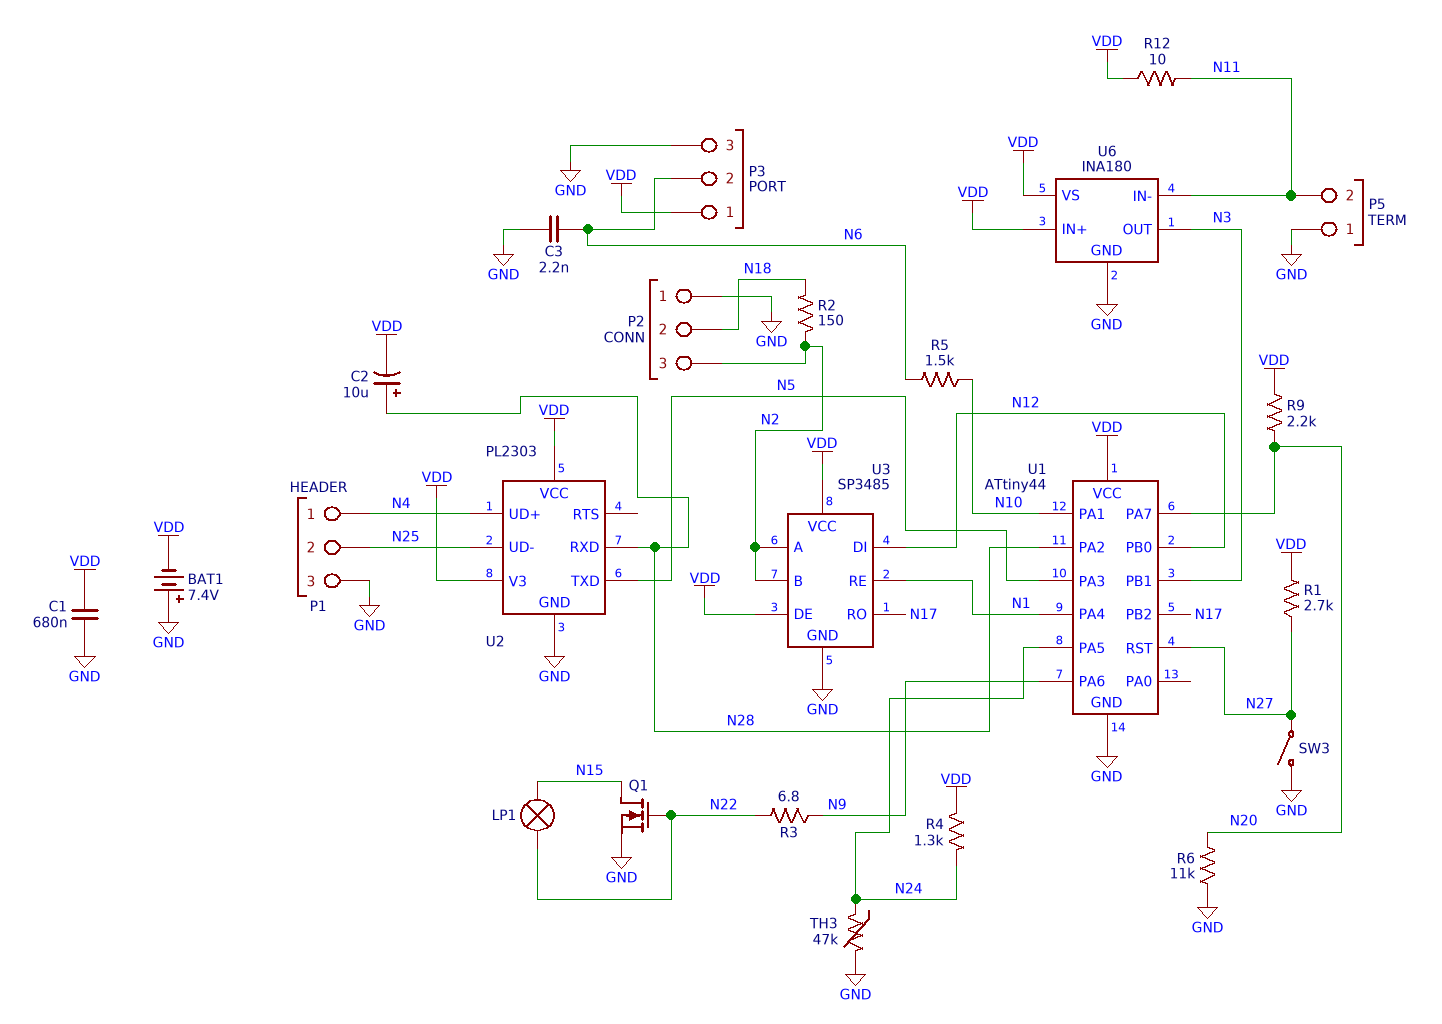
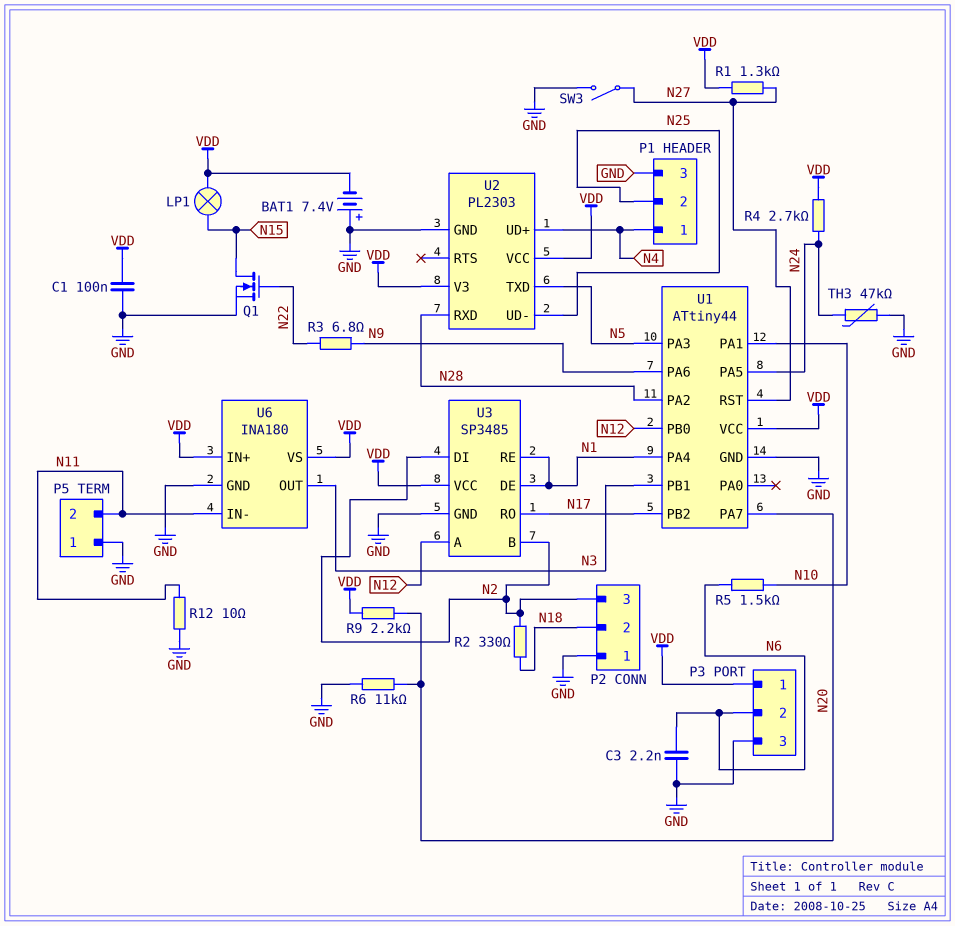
C1: 680nF (GND, VDD) -> 100nF (GND, VDD)
C2: 10uF (plus N28, minus VDD) -> none
LP1: lamp (N15, N22) -> lamp (N15, VDD)
R1: 2.7k (N27, VDD) -> 1.3k (N27, VDD)
R2: 150 (N2, N18) -> 330 (N2, N18)
R4: 1.3k (N24, VDD) -> 2.7k (N24, VDD)
R12: 10 (N11, VDD) -> 10 (GND, N11)
U3 pin A: N2 -> N12
U3 pin DE: VDD -> N1
U3 pin DI: N12 -> N2

